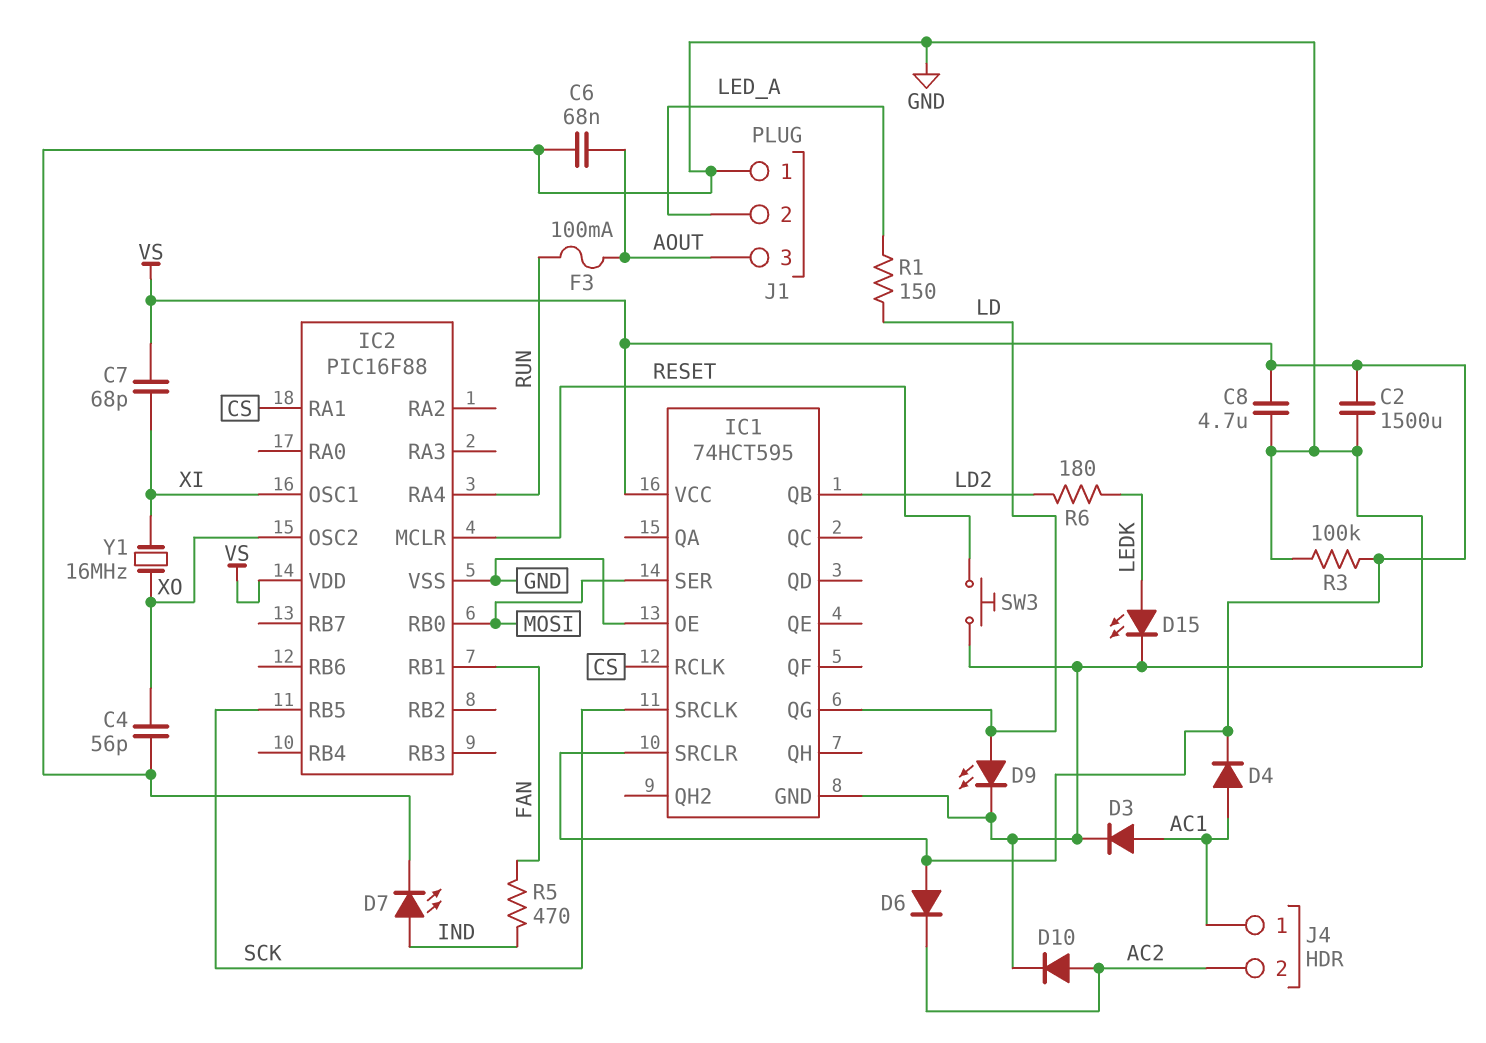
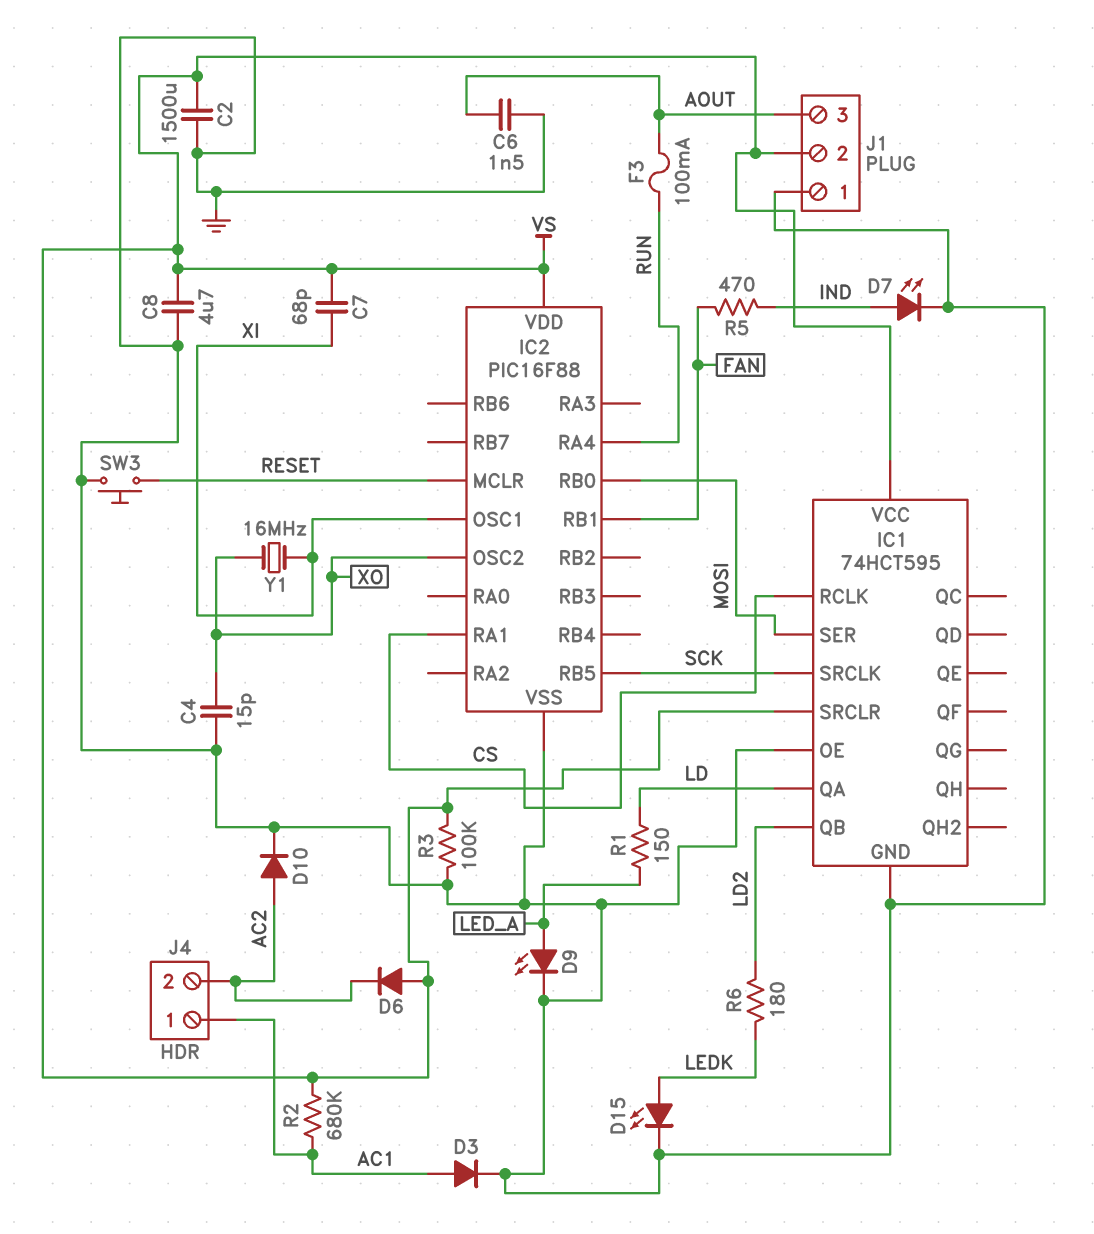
C4: 56pF (GND, XO) -> 15pF (GND, XO)
C6: 68nF (AOUT, GND) -> 1.5nF (AOUT, GND)
D4: diode (A AC1, K VS) -> none
D9: LED (A LD, K GND) -> LED (A LED_A, K GND)
IC1 pin QA: none -> LD
IC1 pin QG: LD -> none
J1 pin 2: LED_A -> VS
R2: none -> 680k (AC1, VS)

